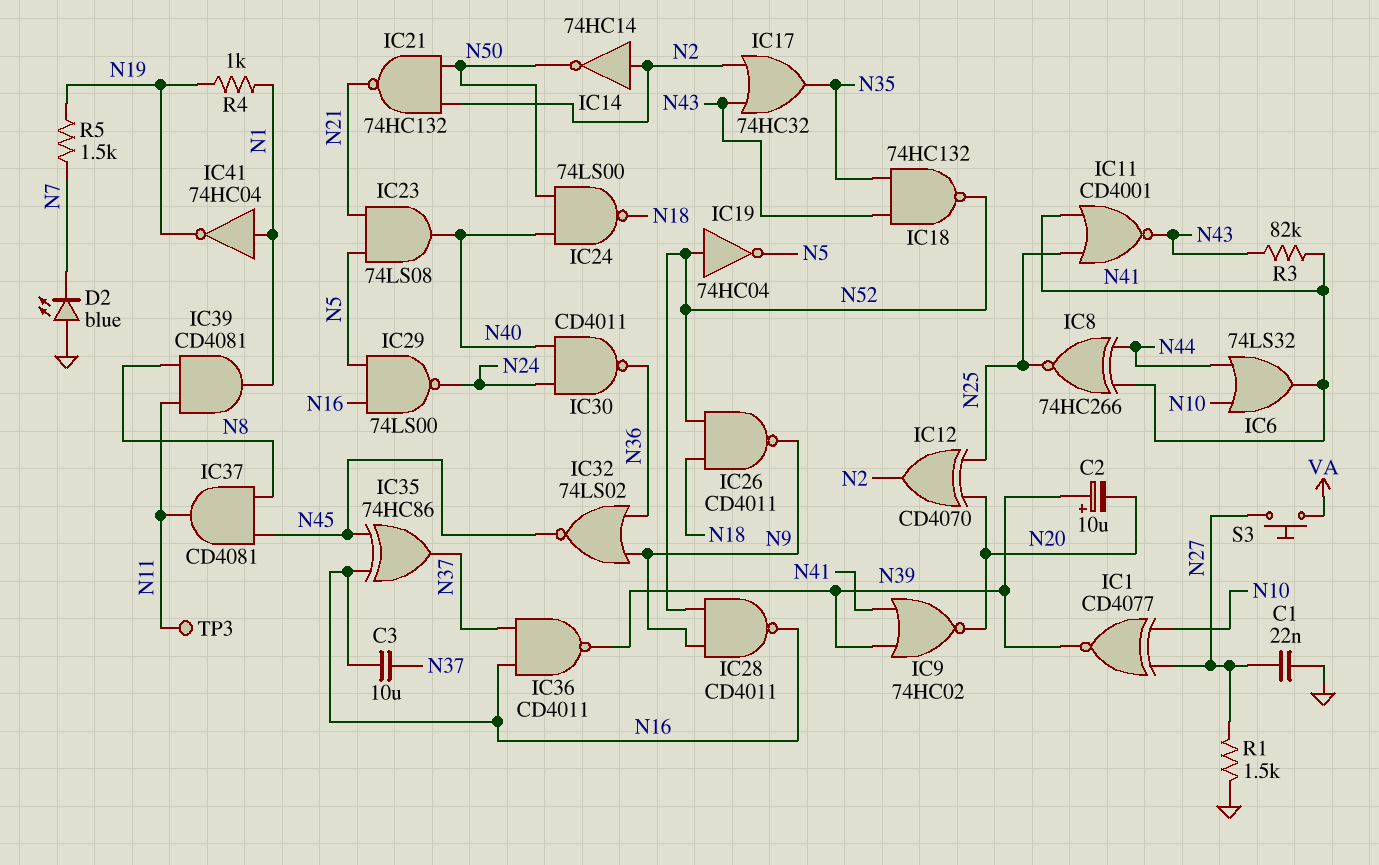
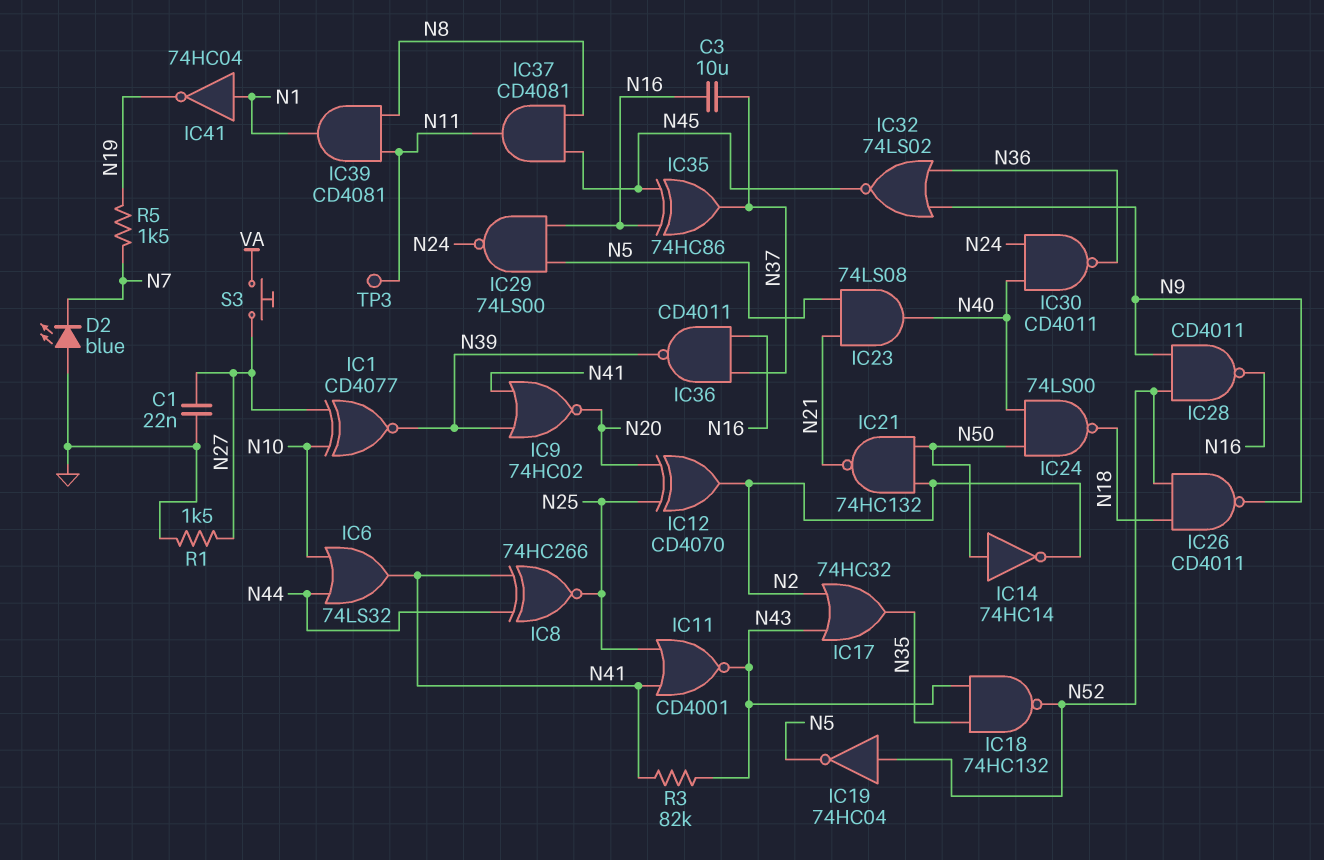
C2: 10uF (plus N39, minus N20) -> none
IC14: NOT 74HC14 (in N2, out N50) -> NOT 74HC14 (in N50, out N2)
R4: 1k (N1, N19) -> none

